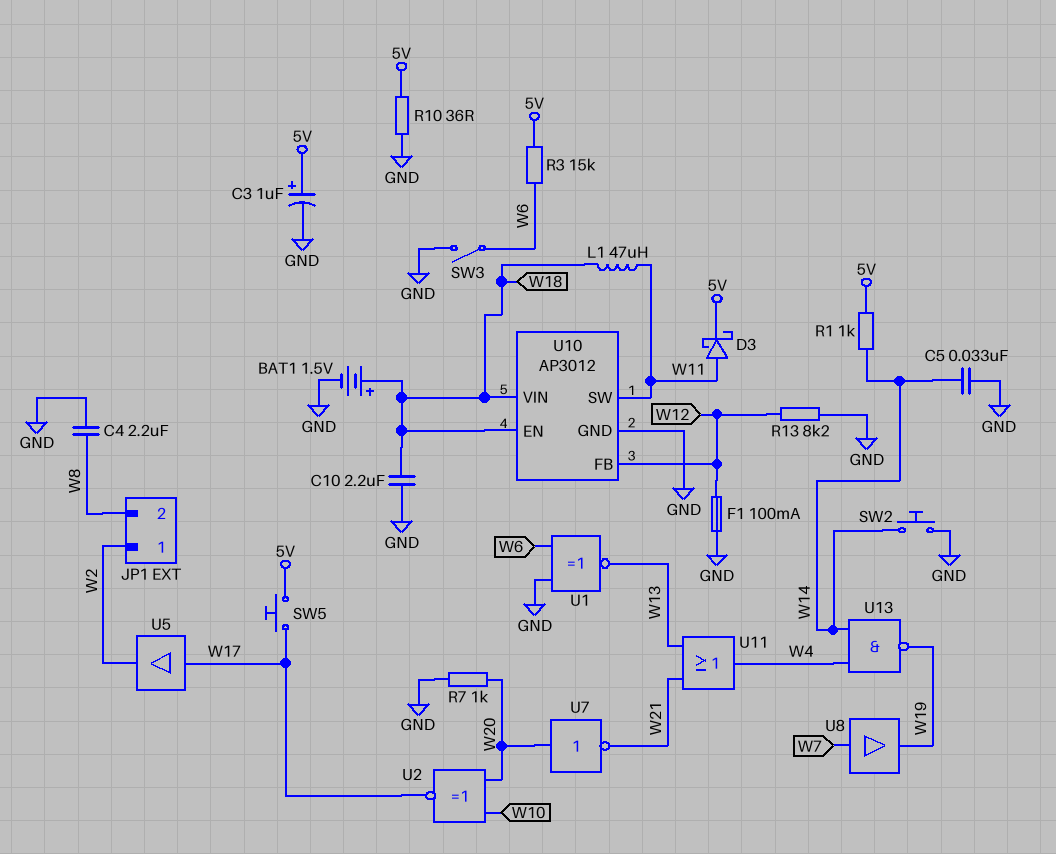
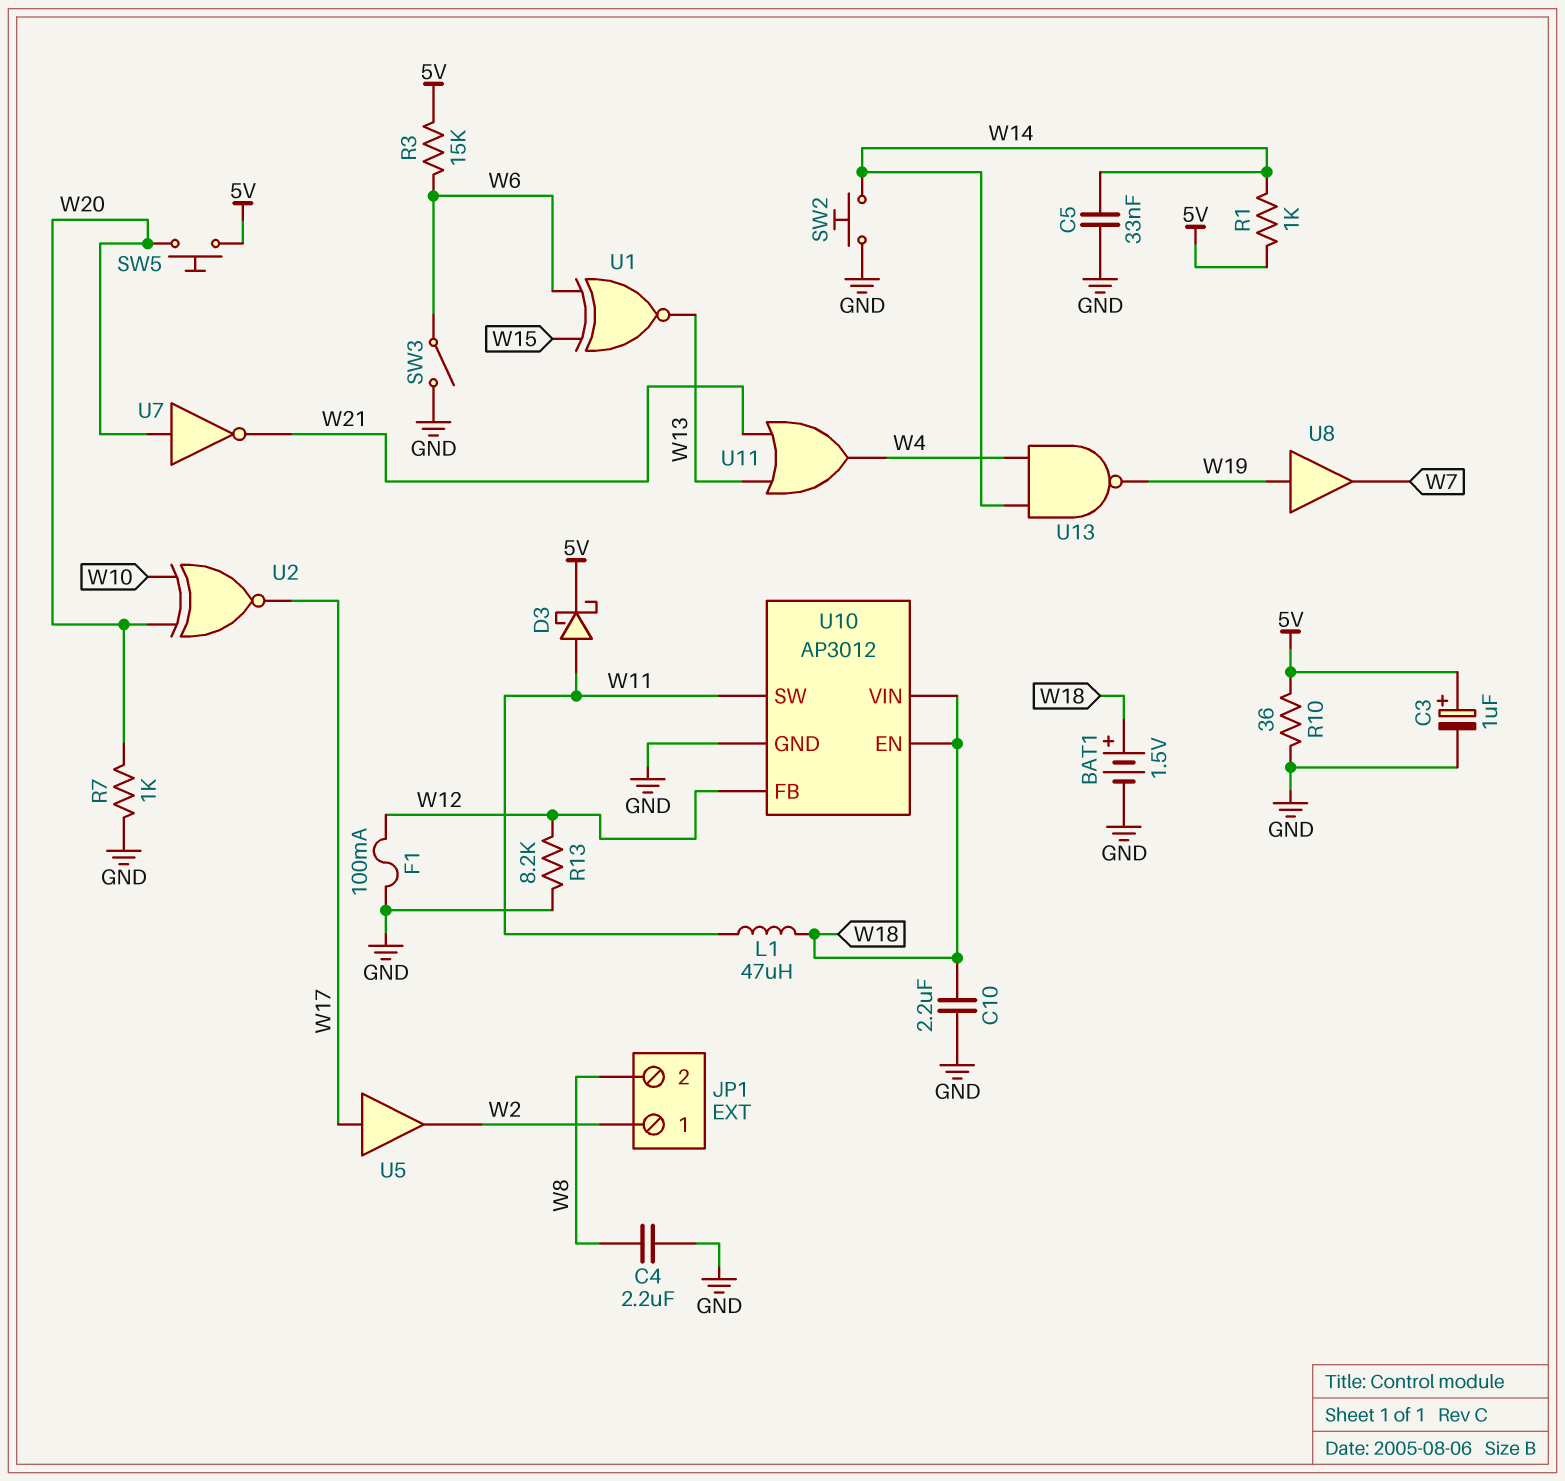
SW5: button (5V, W17) -> button (5V, W20)
U1: XNOR (in GND, in W6, out W13) -> XNOR (in W6, in W15, out W13)
U8: buffer (in W7, out W19) -> buffer (in W19, out W7)

